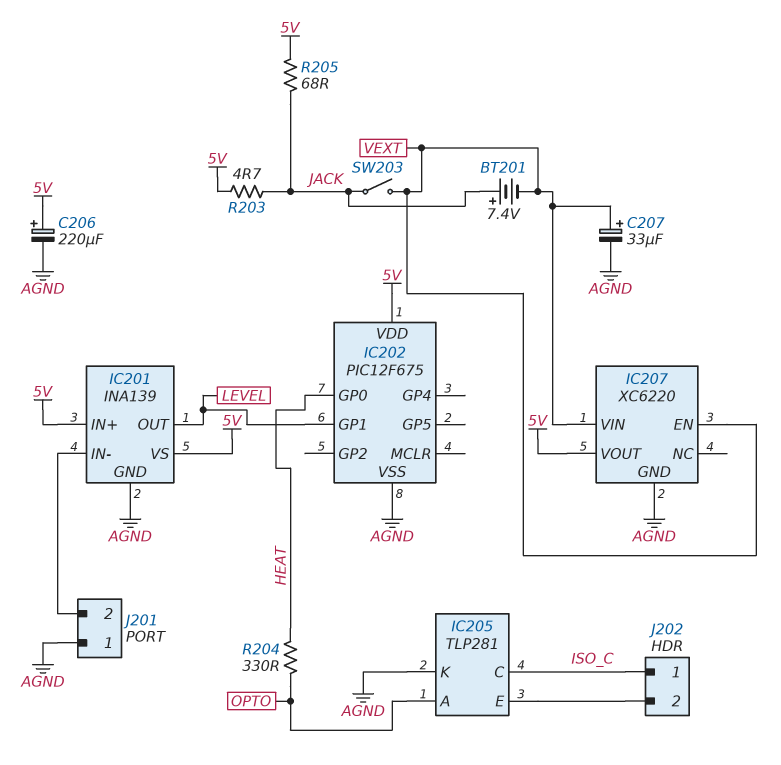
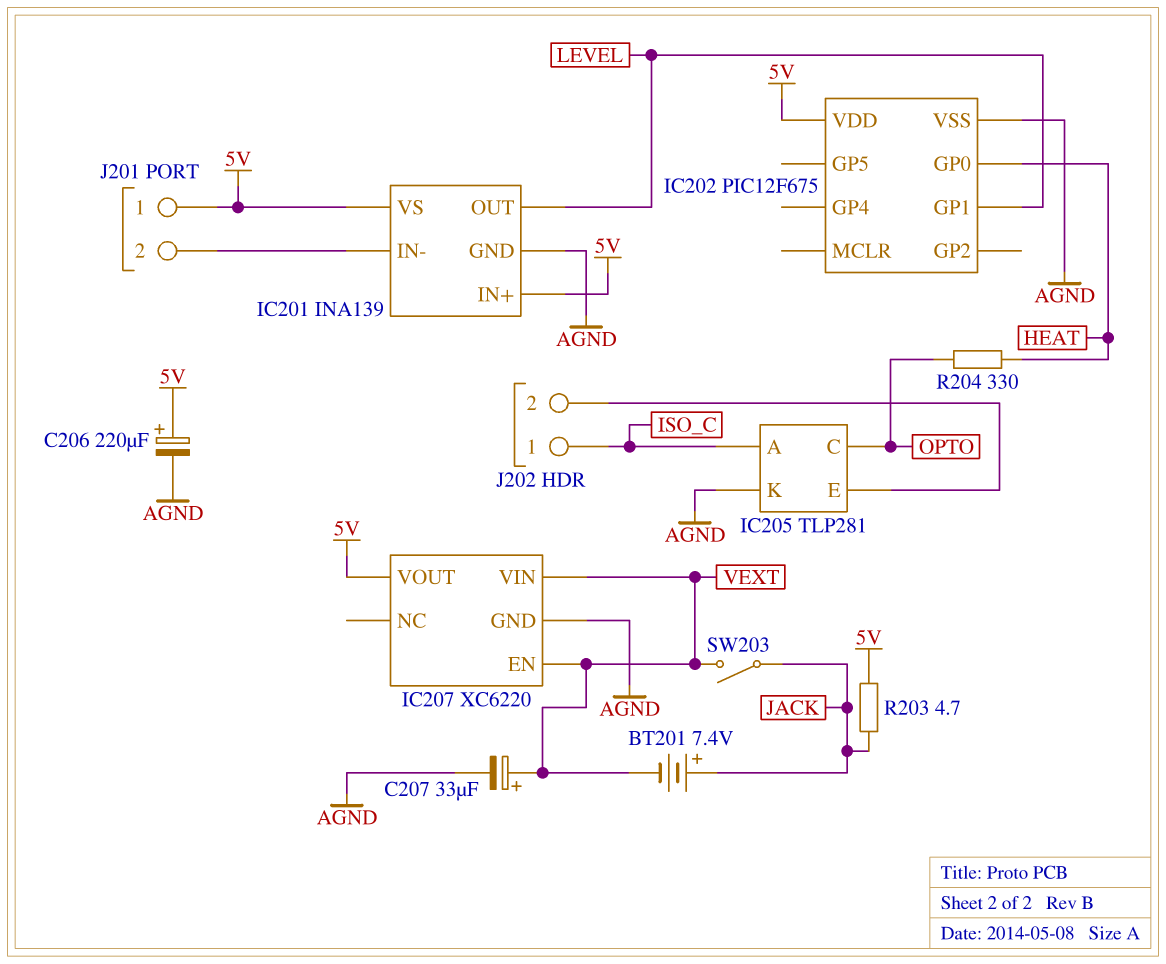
IC205 pin A: OPTO -> ISO_C
IC205 pin C: ISO_C -> OPTO
J201 pin 1: AGND -> 5V
R205: 68 (5V, JACK) -> none

